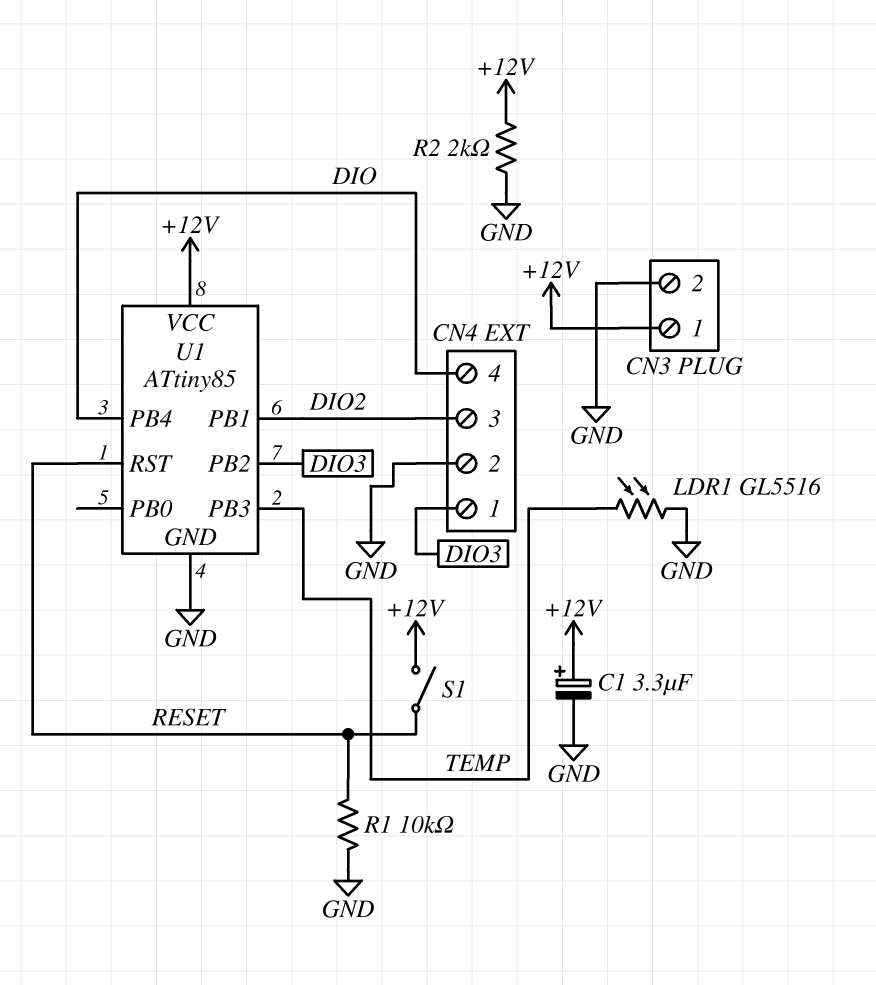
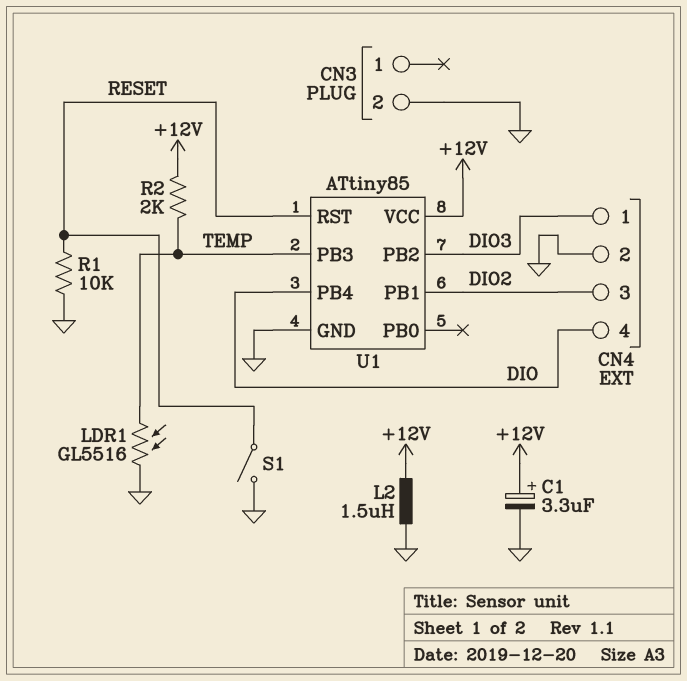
CN3 pin 1: +12V -> none
L2: none -> 1.5uH (+12V, GND)
R2: 2k (+12V, GND) -> 2k (+12V, TEMP)
S1: switch (+12V, RESET) -> switch (GND, RESET)

